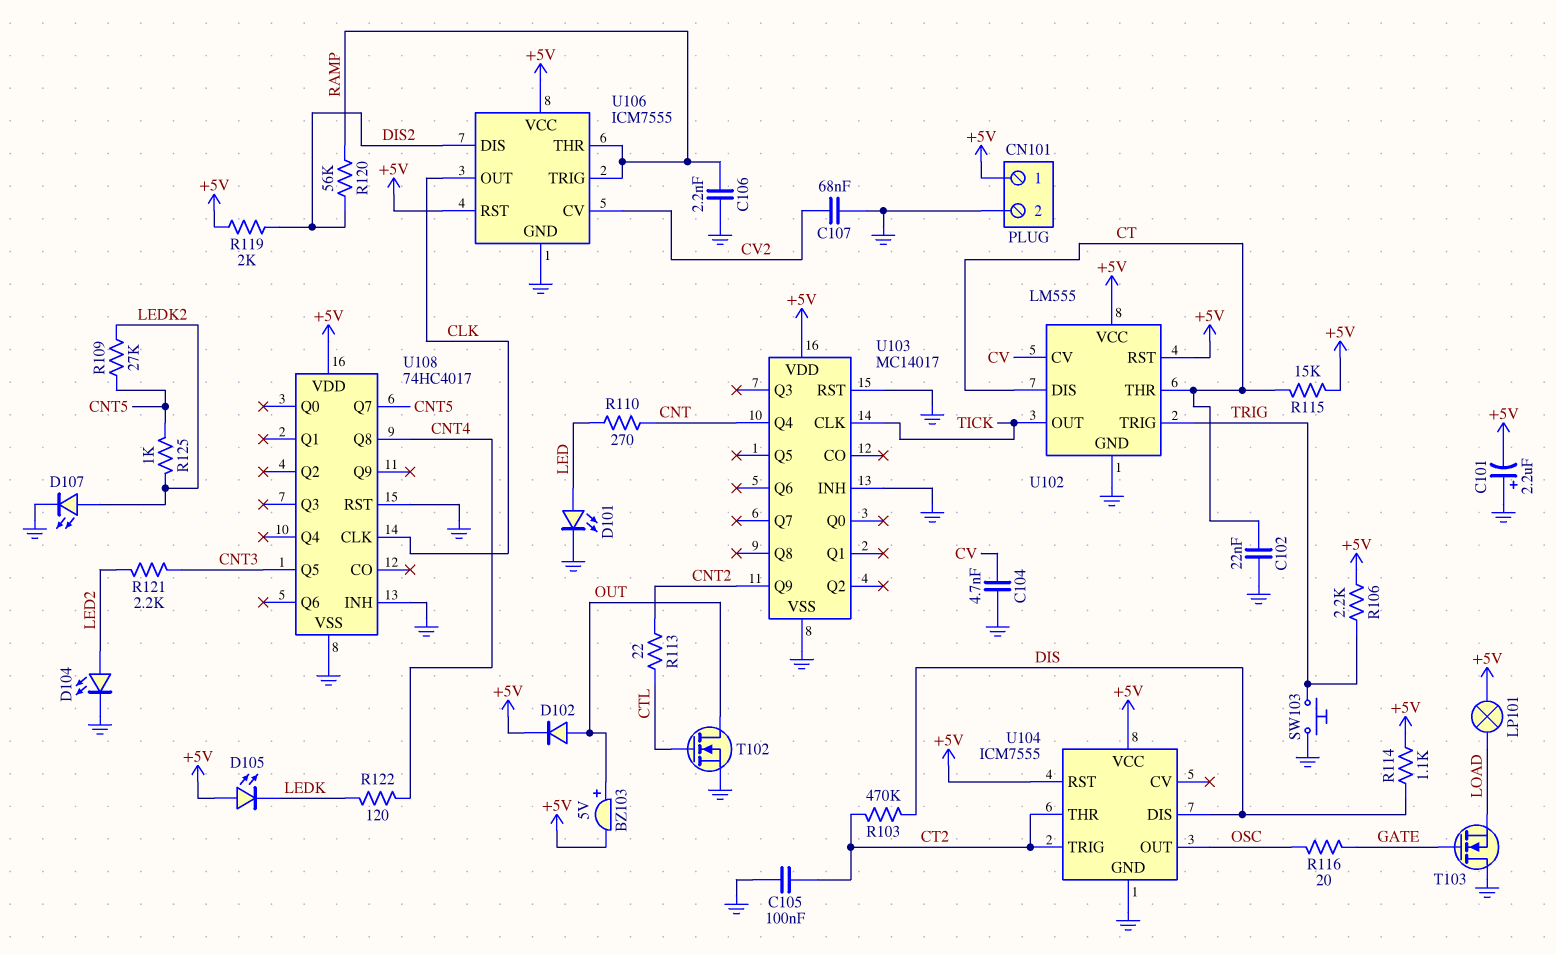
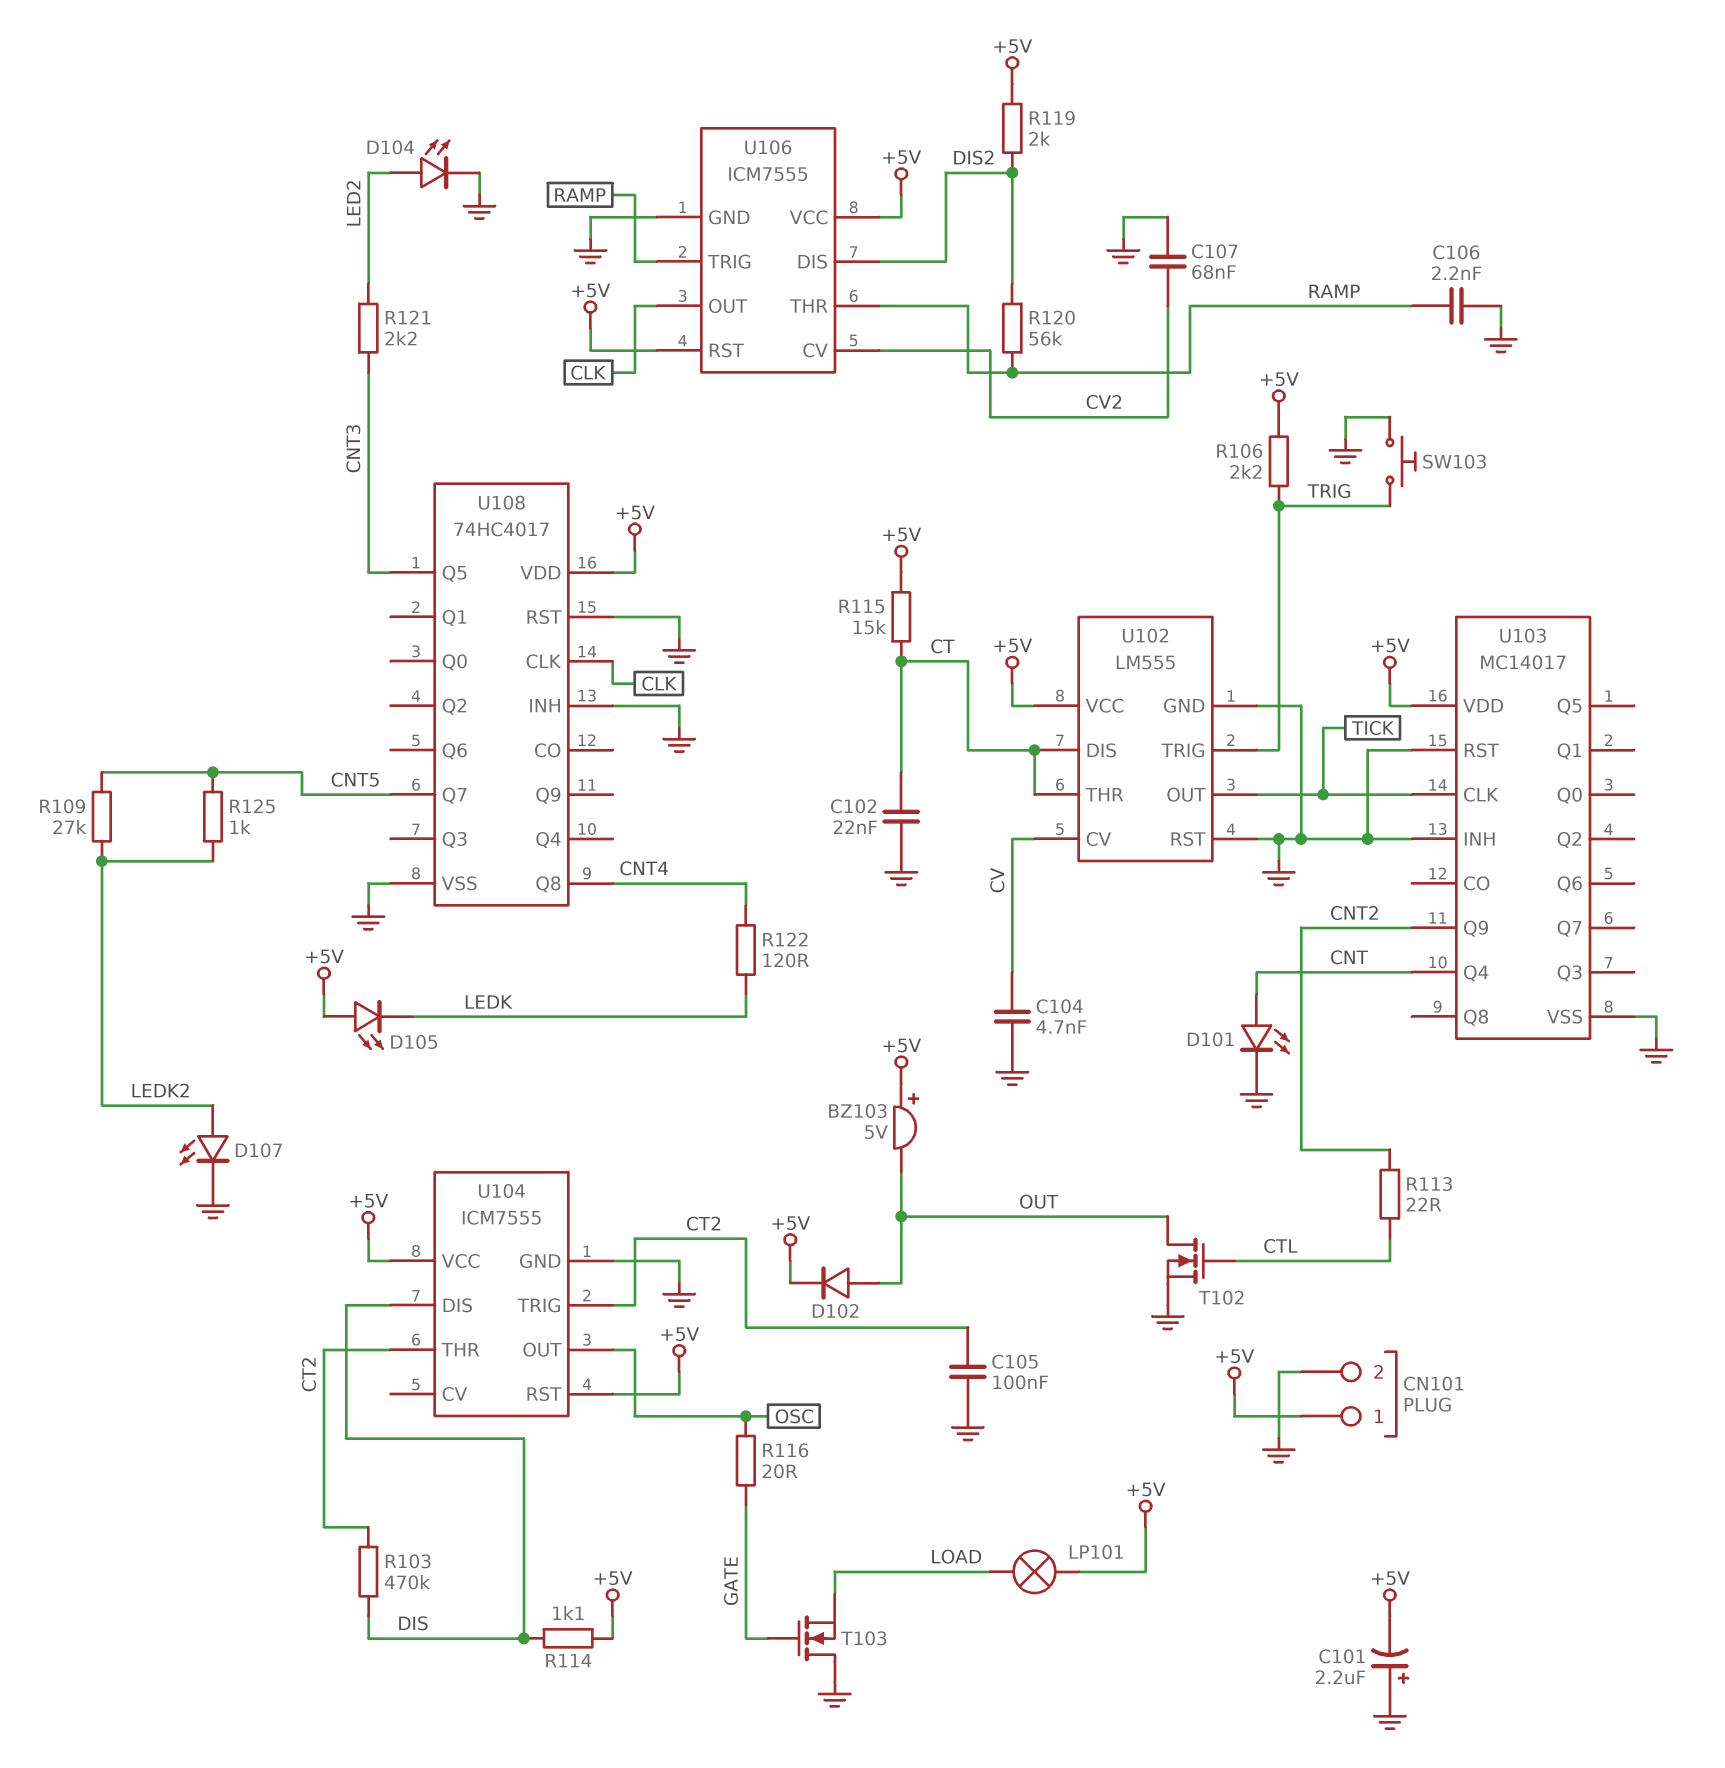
BZ103: buzzer 5V (plus OUT, minus +5V) -> buzzer 5V (plus +5V, minus OUT)
D101: LED (A LED, K GND) -> LED (A CNT, K GND)
R110: 270 (CNT, LED) -> none
U102 pin RST: +5V -> GND

